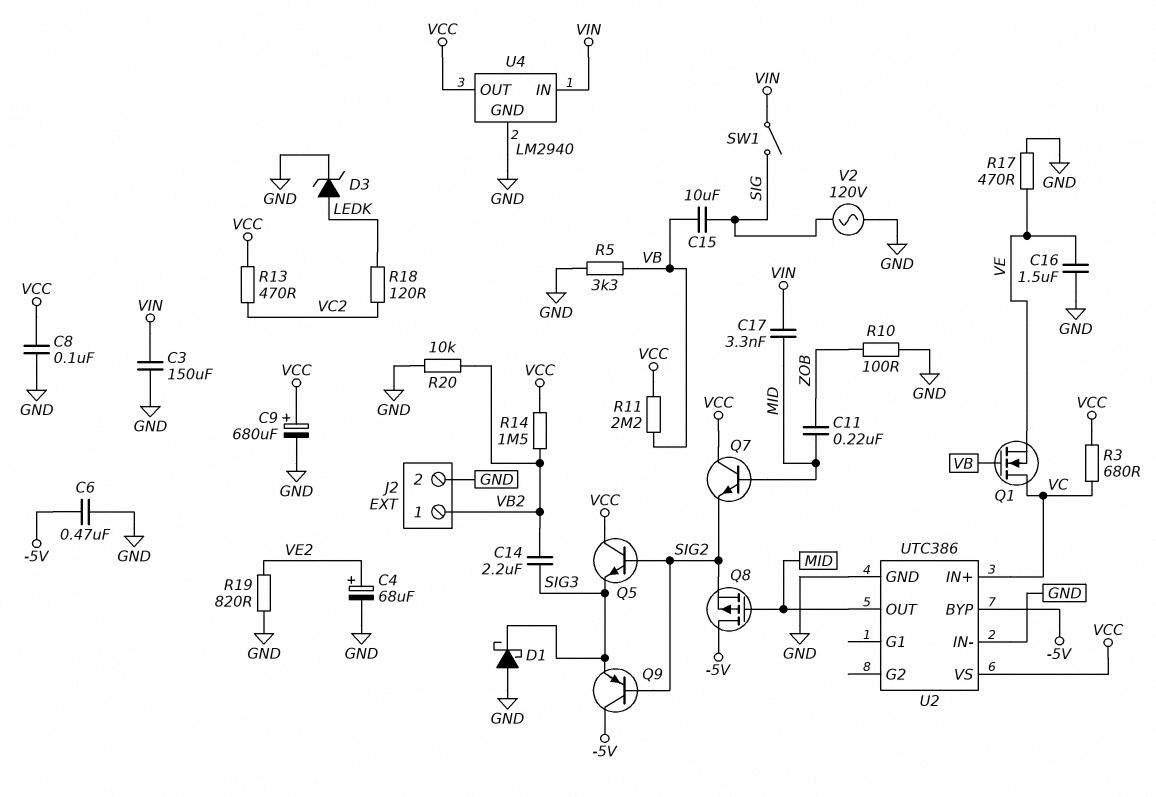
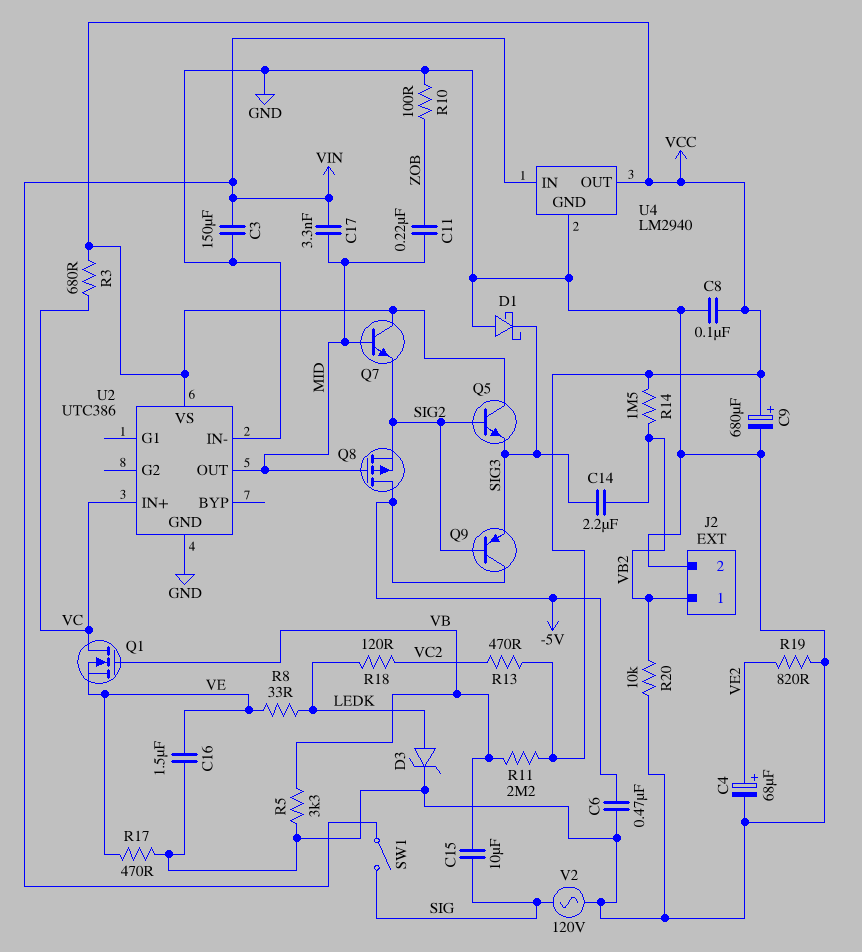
R8: none -> 33 (LEDK, VE)
U2 pin BYP: -5V -> none

